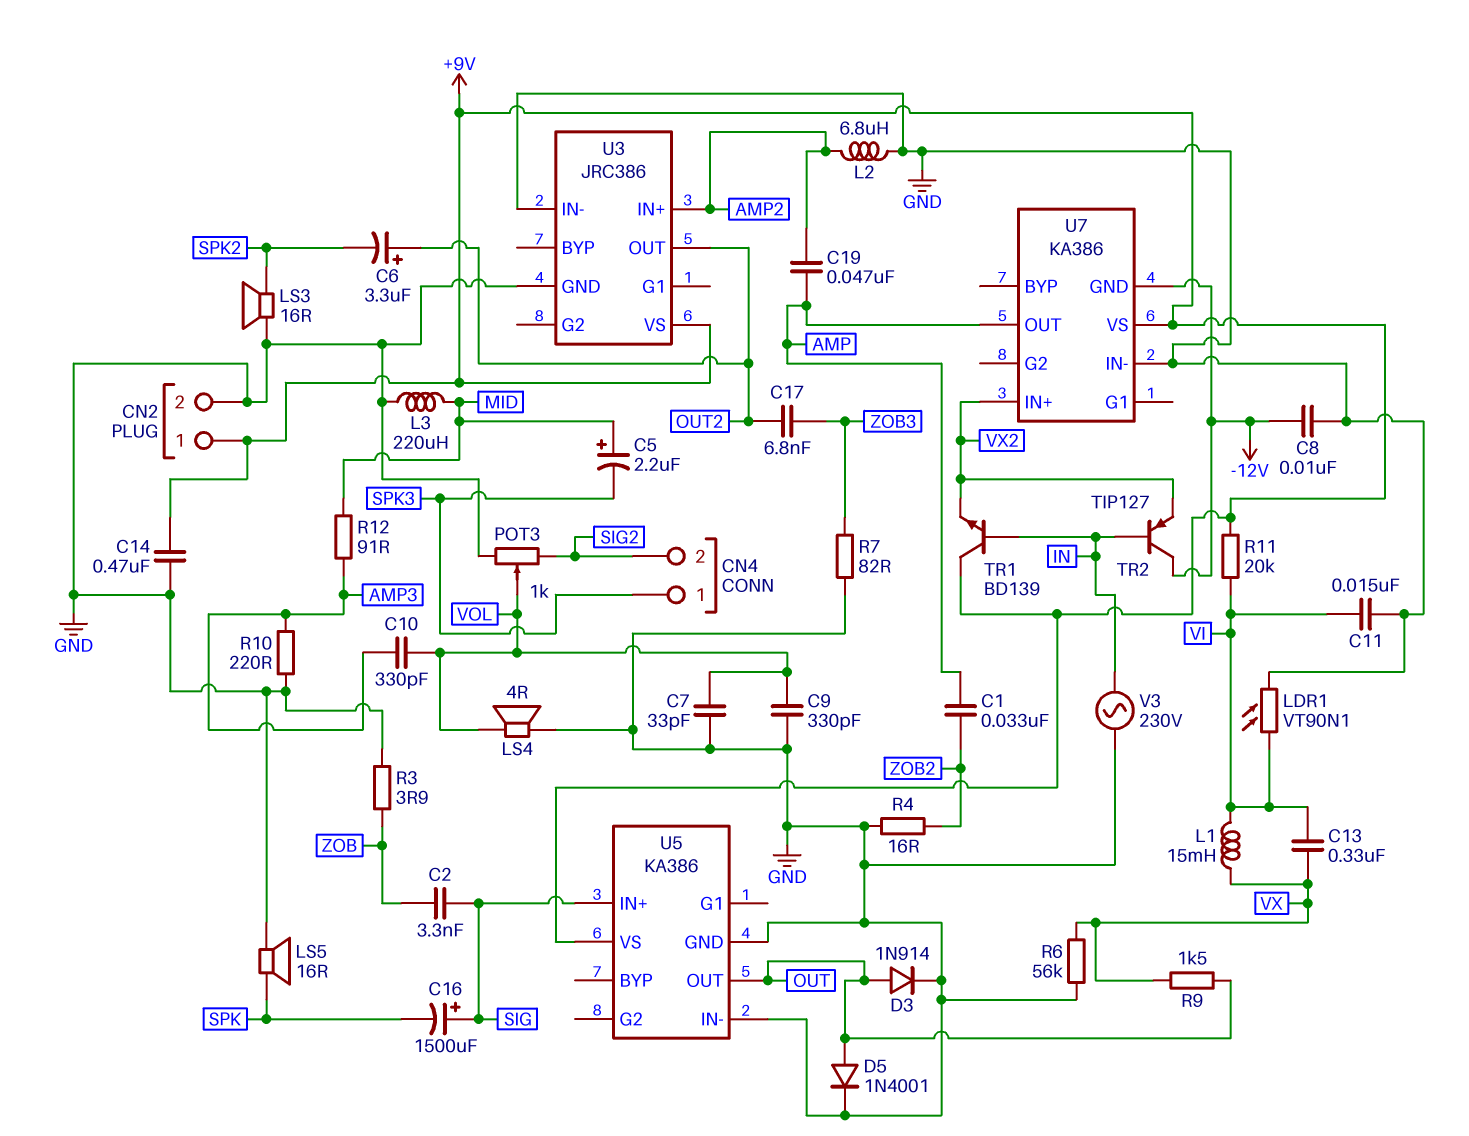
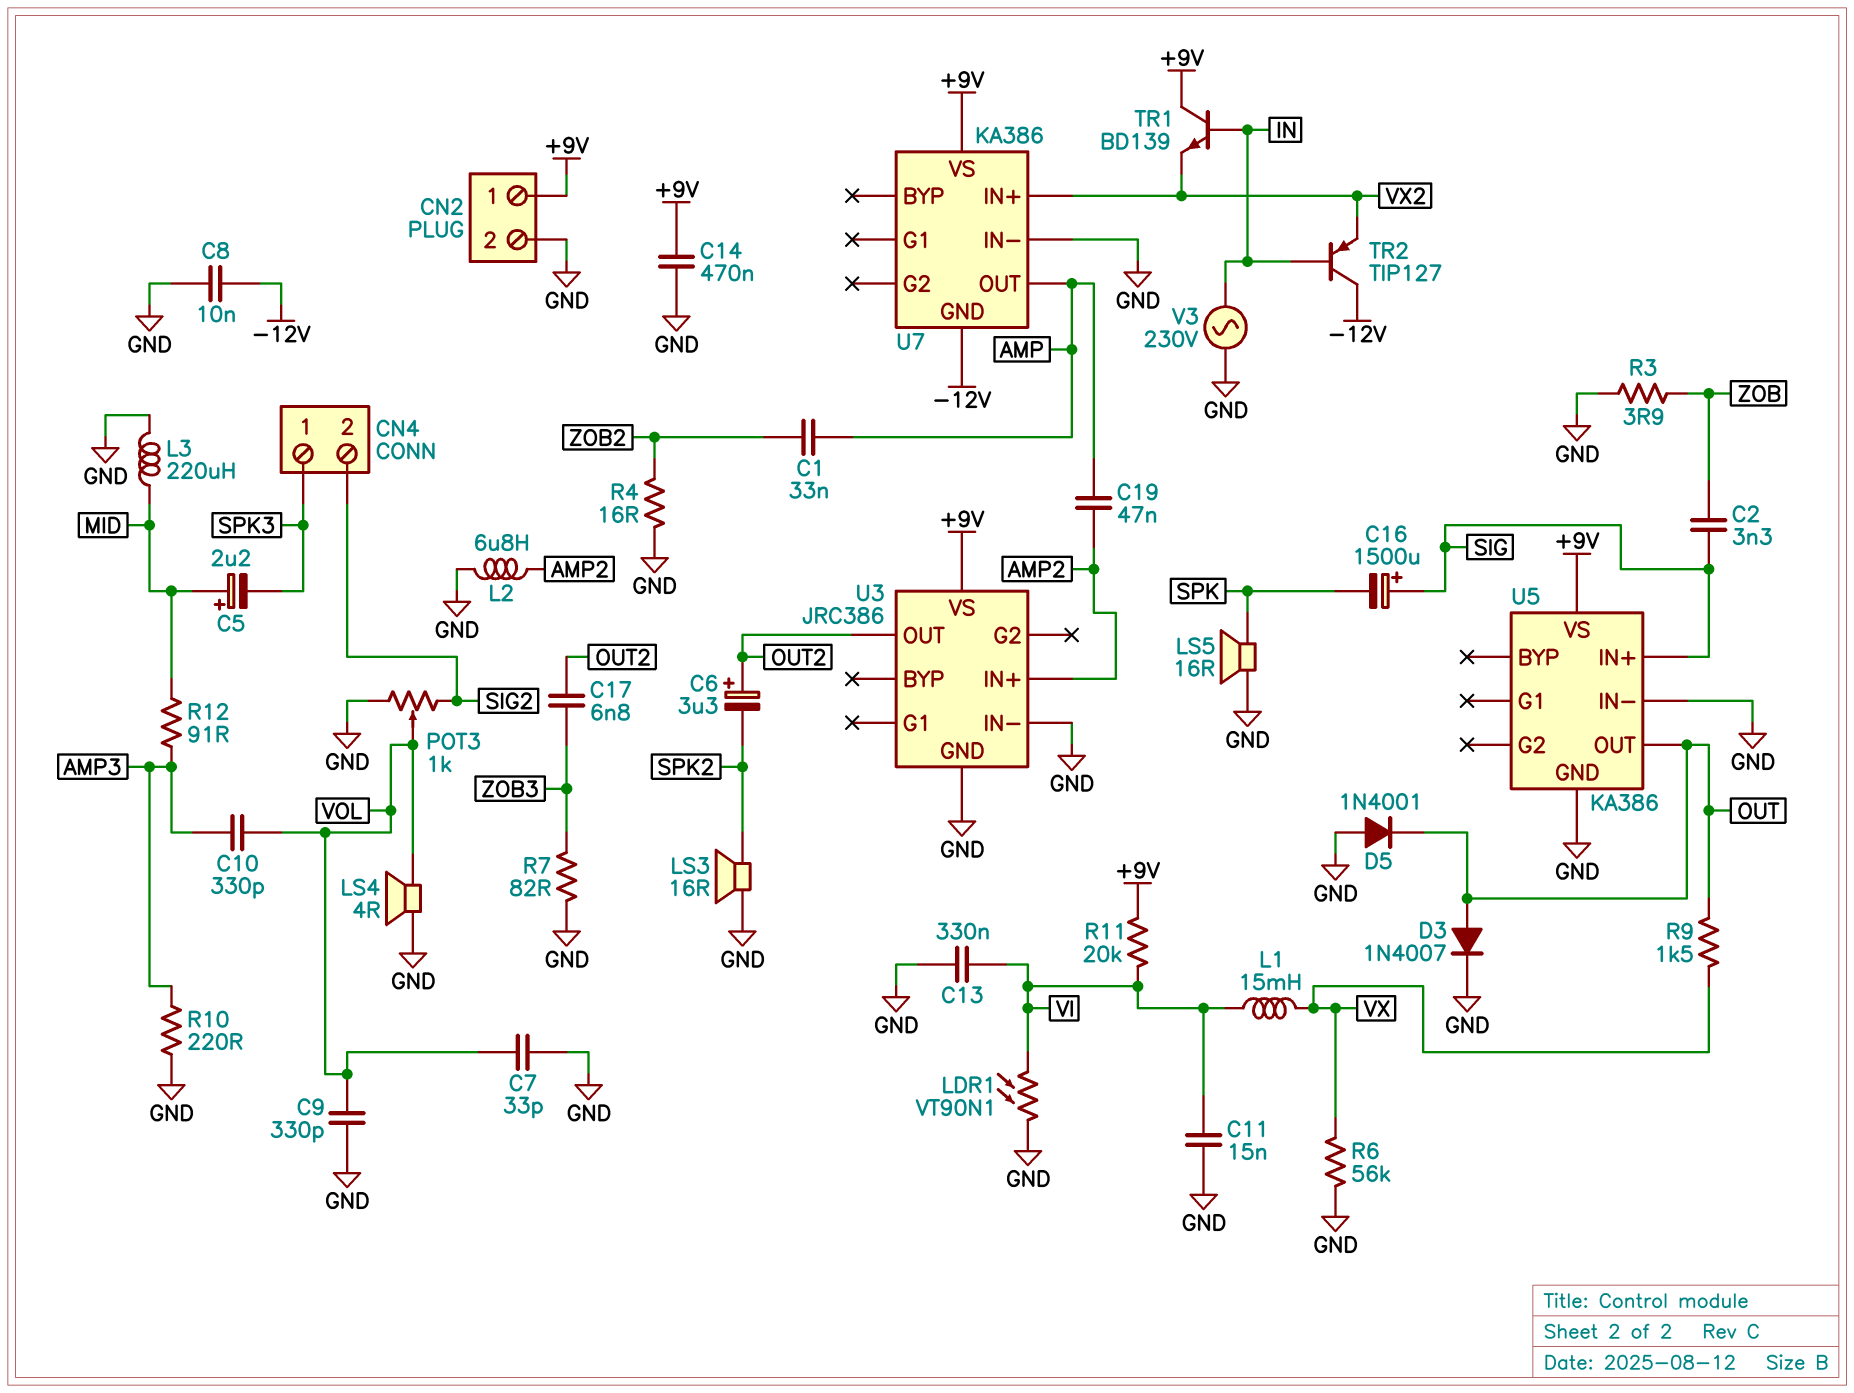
C13: 330nF (VI, VX) -> 330nF (GND, VI)
D3: diode 1N914 (A OUT, K GND) -> diode 1N4007 (A OUT, K GND)
D5: diode 1N4001 (A OUT, K GND) -> diode 1N4001 (A GND, K OUT)

